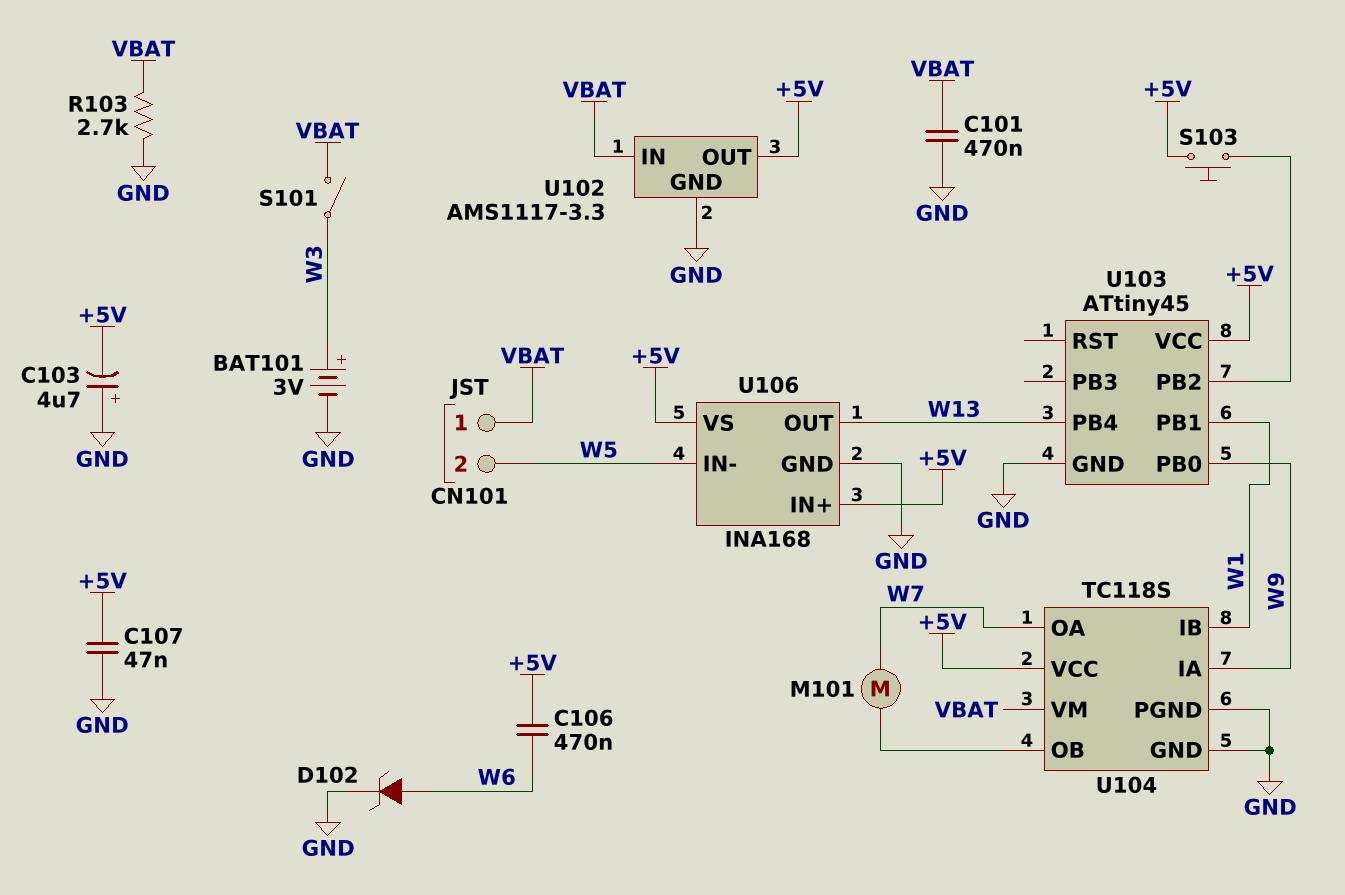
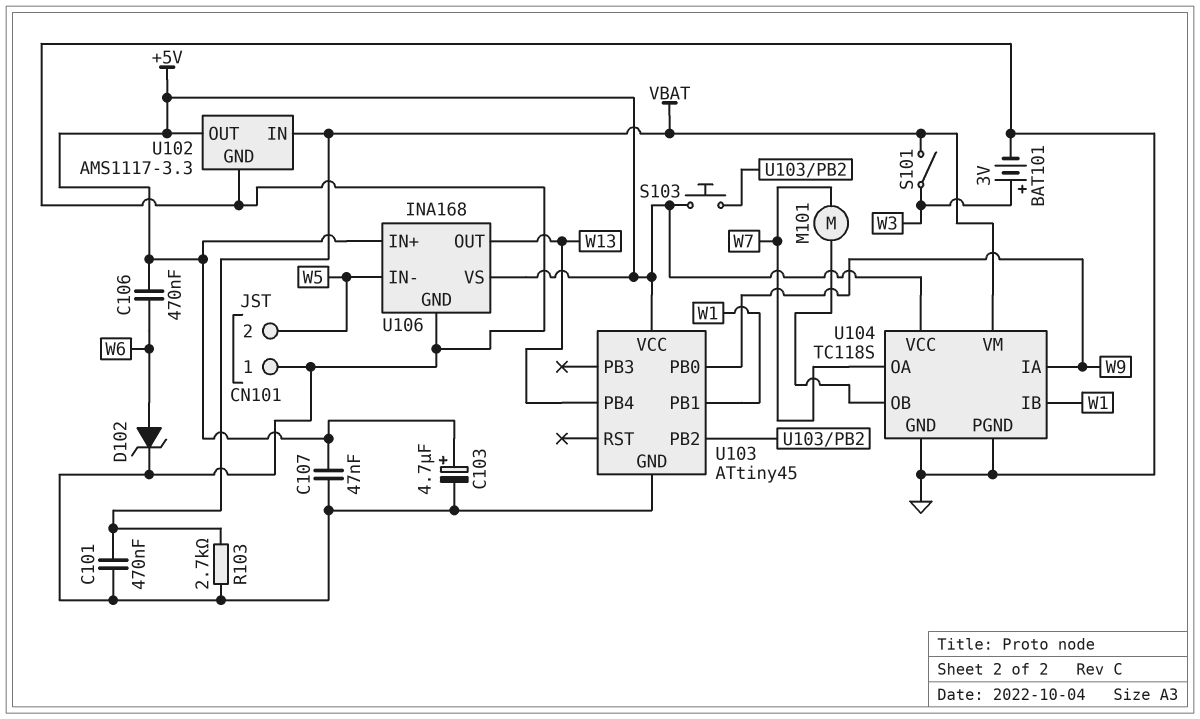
C103: 4.7uF (plus GND, minus +5V) -> 4.7uF (plus +5V, minus GND)
CN101 pin 1: VBAT -> GND

